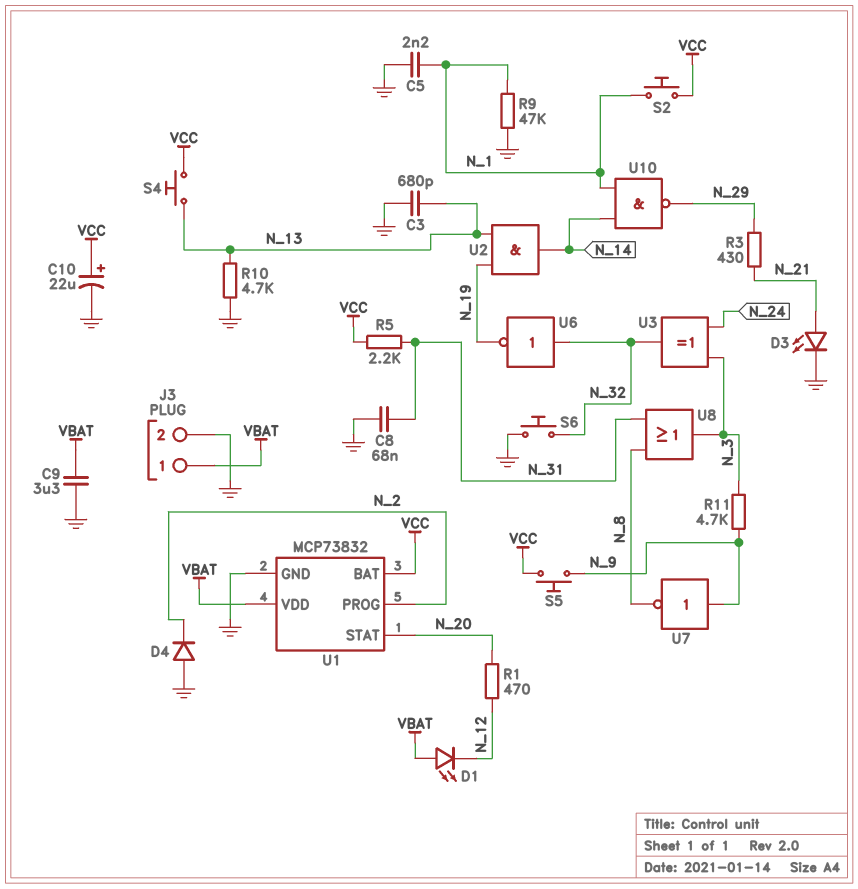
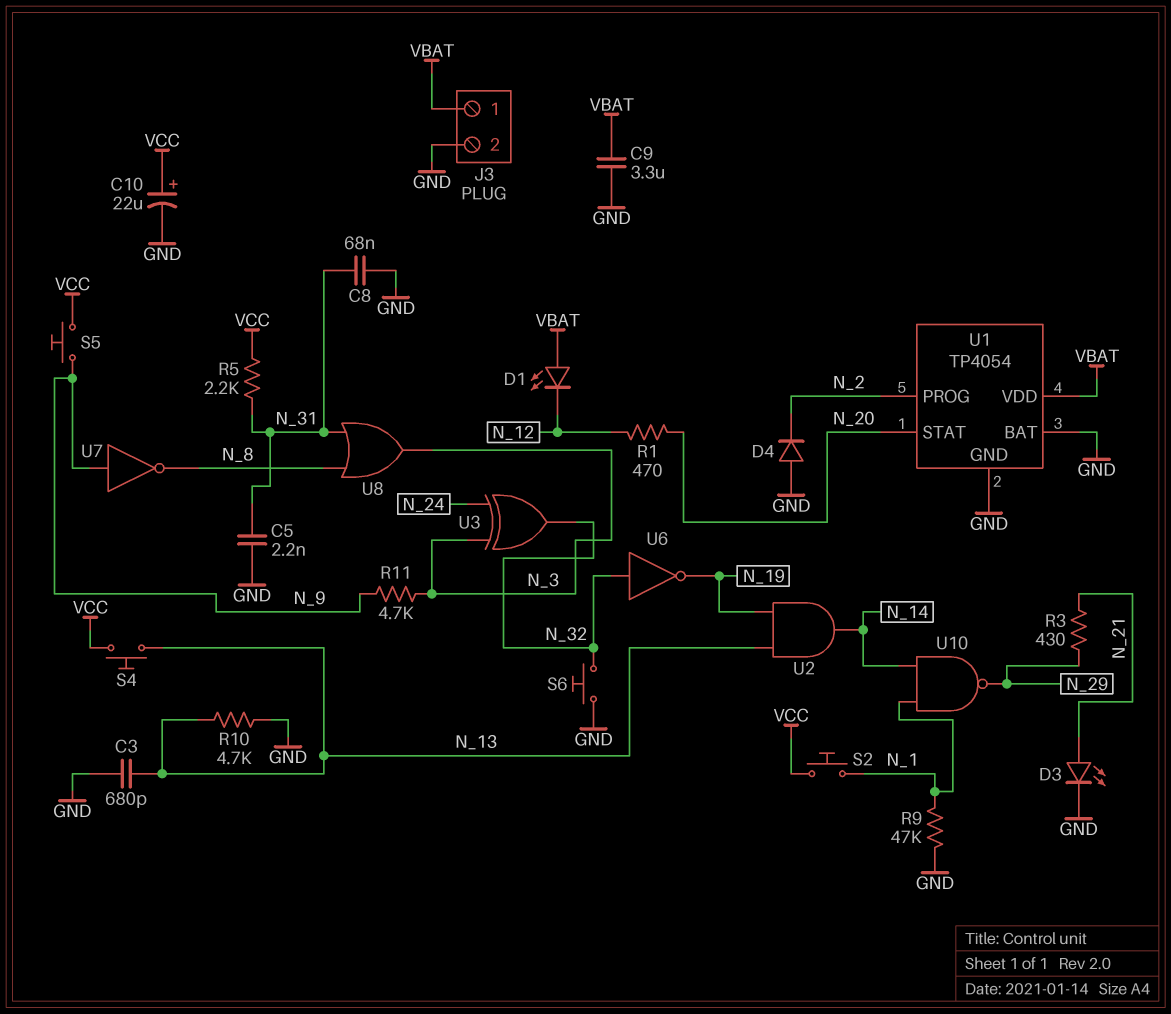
C5: 2.2nF (GND, N_1) -> 2.2nF (GND, N_31)
U1: MCP73832 -> TP4054
U1 pin BAT: VCC -> GND

